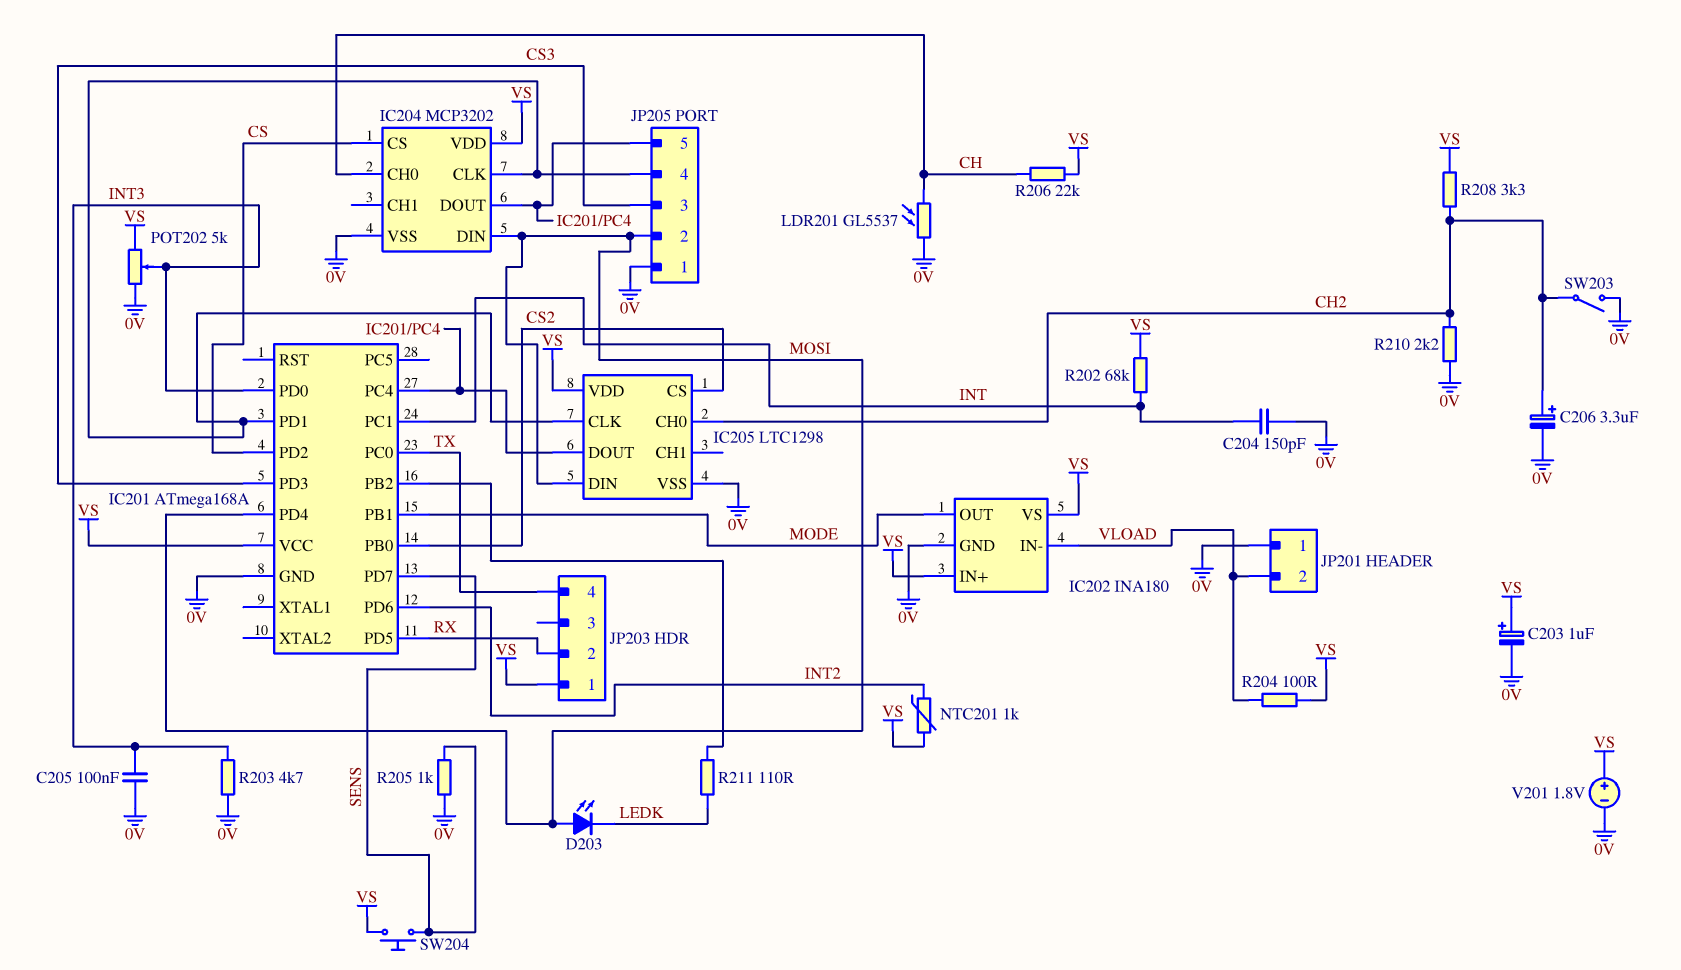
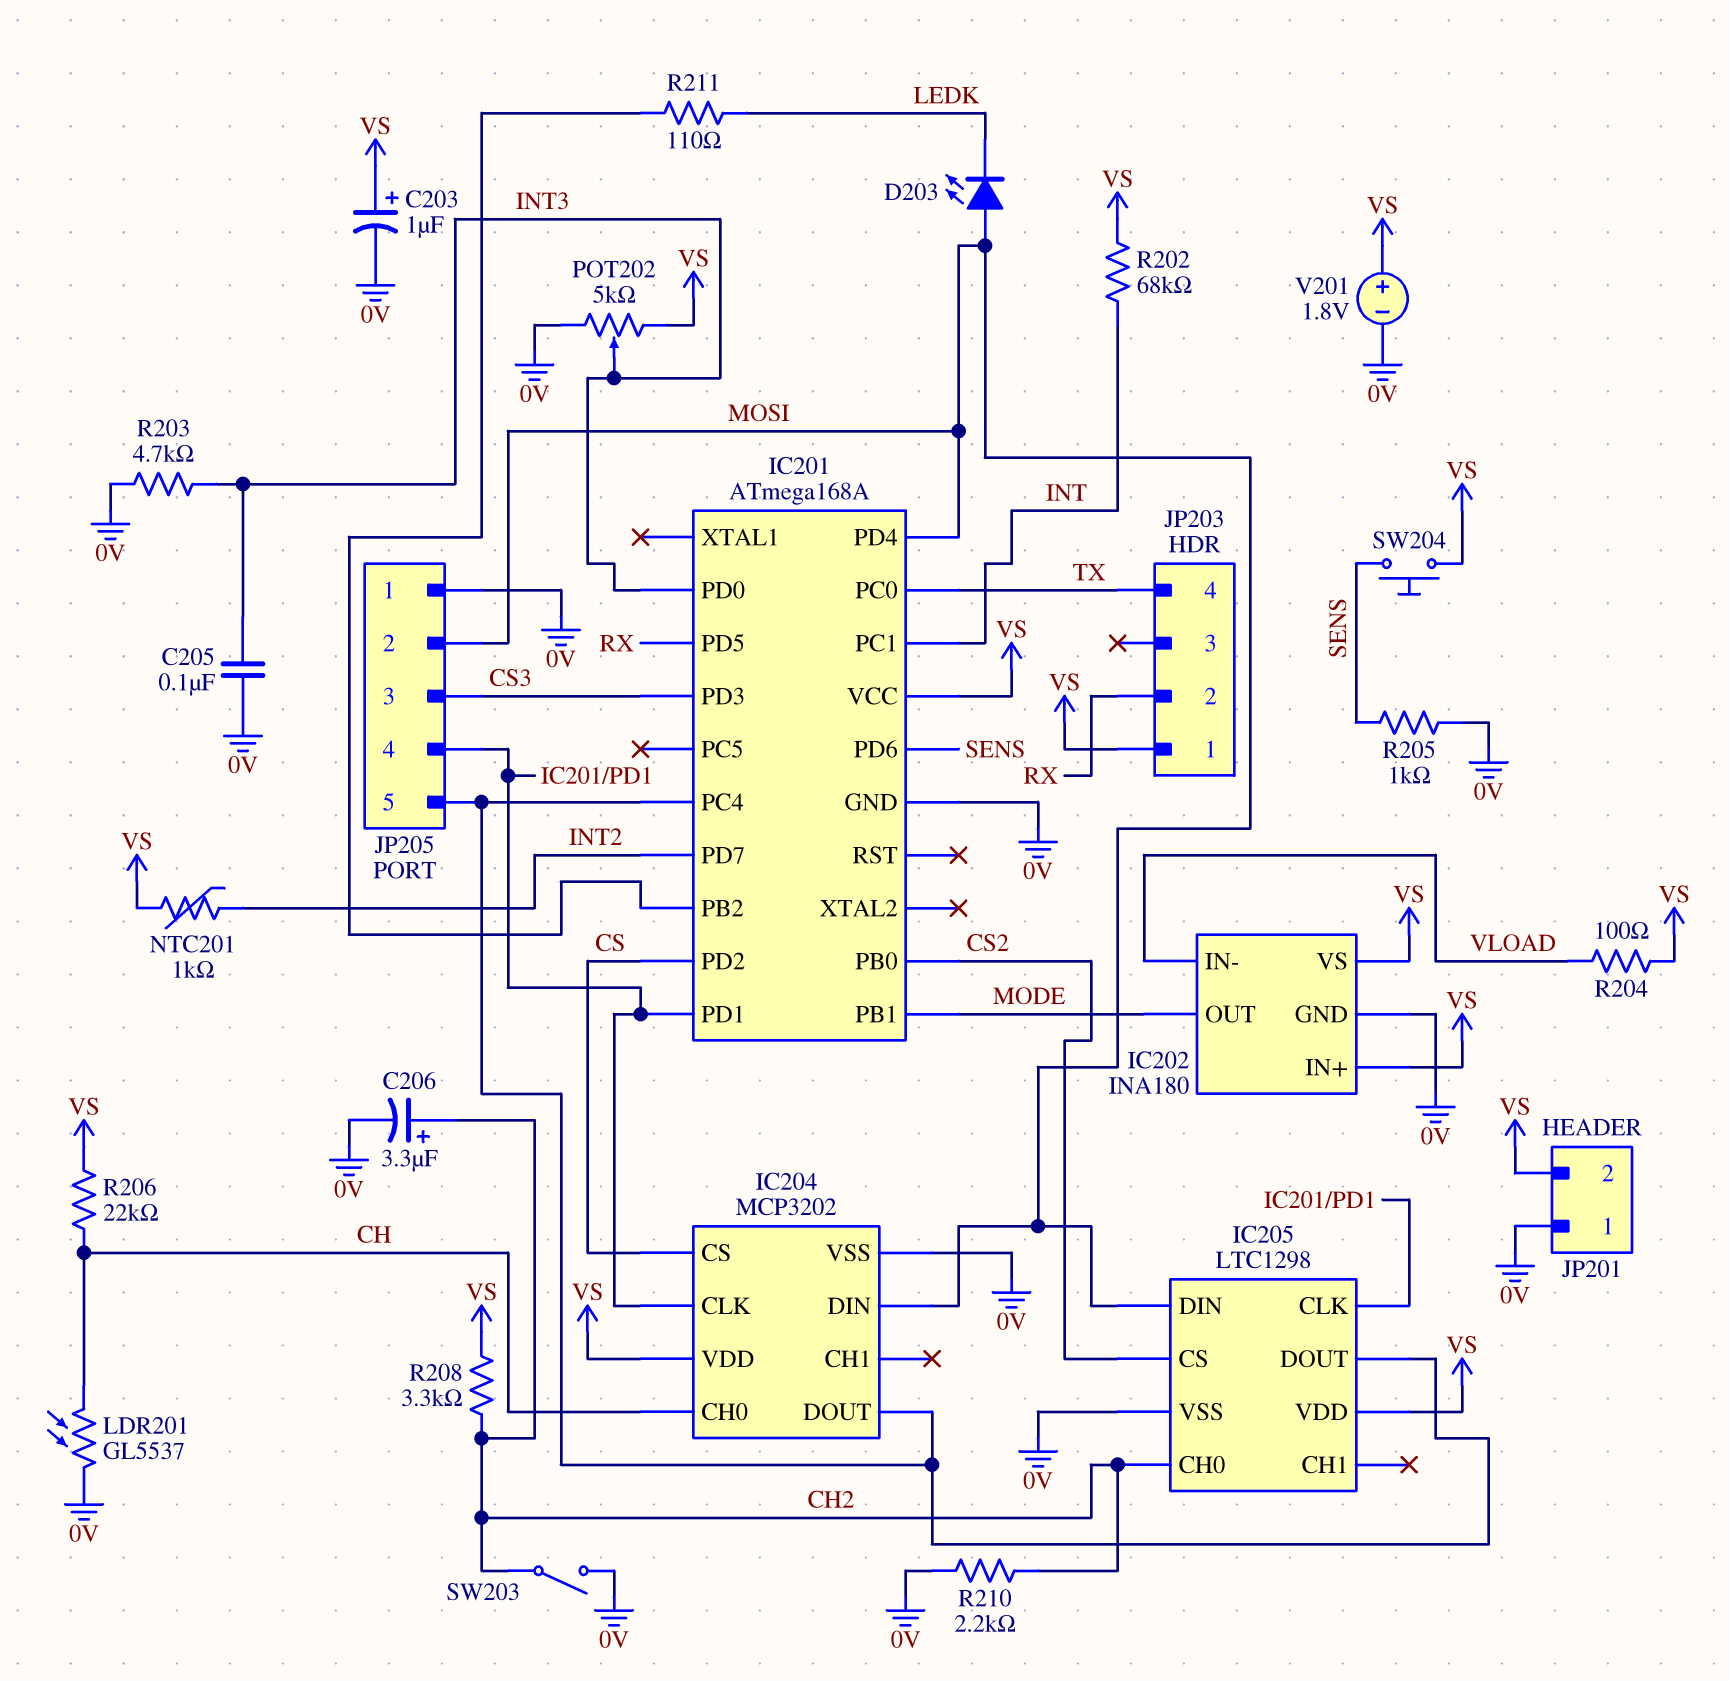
C204: 150pF (0V, INT) -> none
IC201 pin PD6: INT2 -> SENS
IC201 pin PD7: SENS -> INT2
JP201 pin 2: VLOAD -> VS

